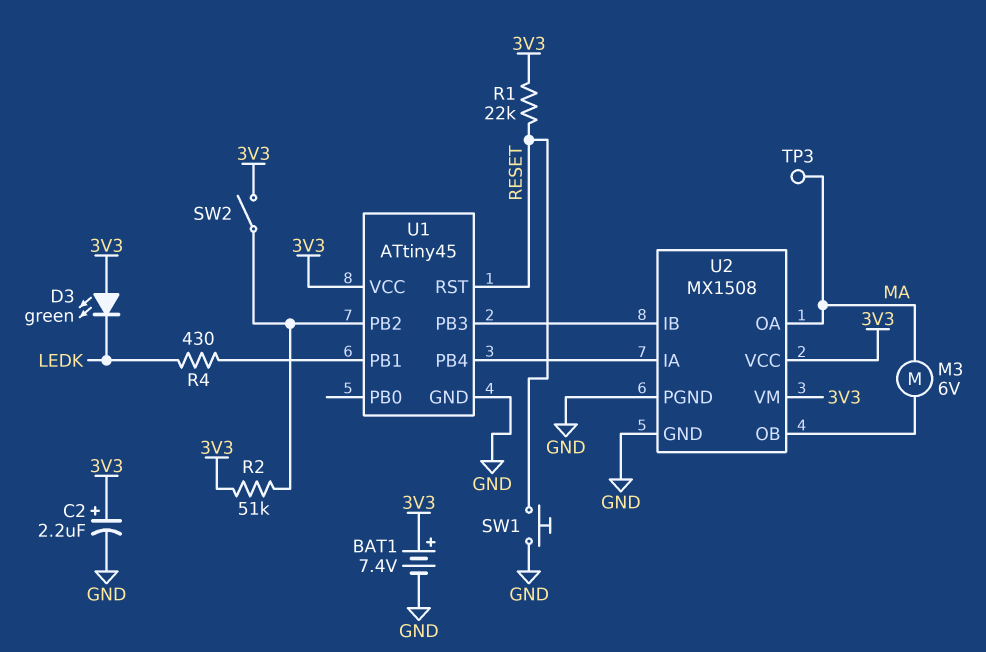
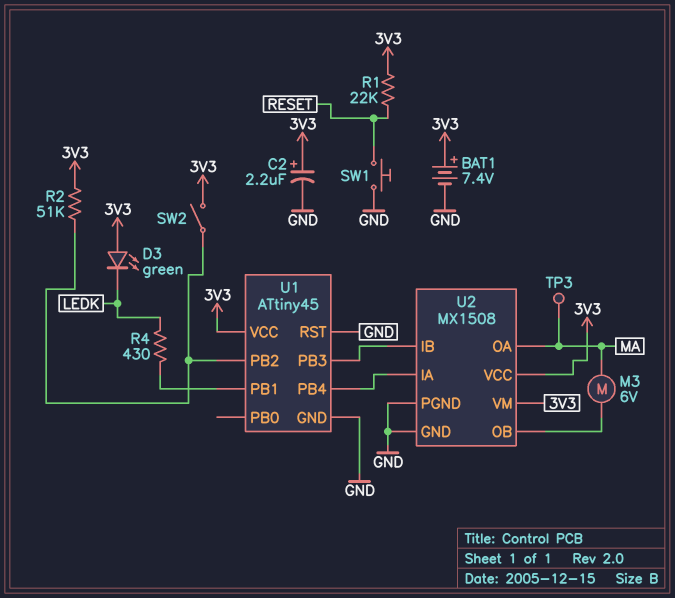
U1 pin RST: RESET -> GND

